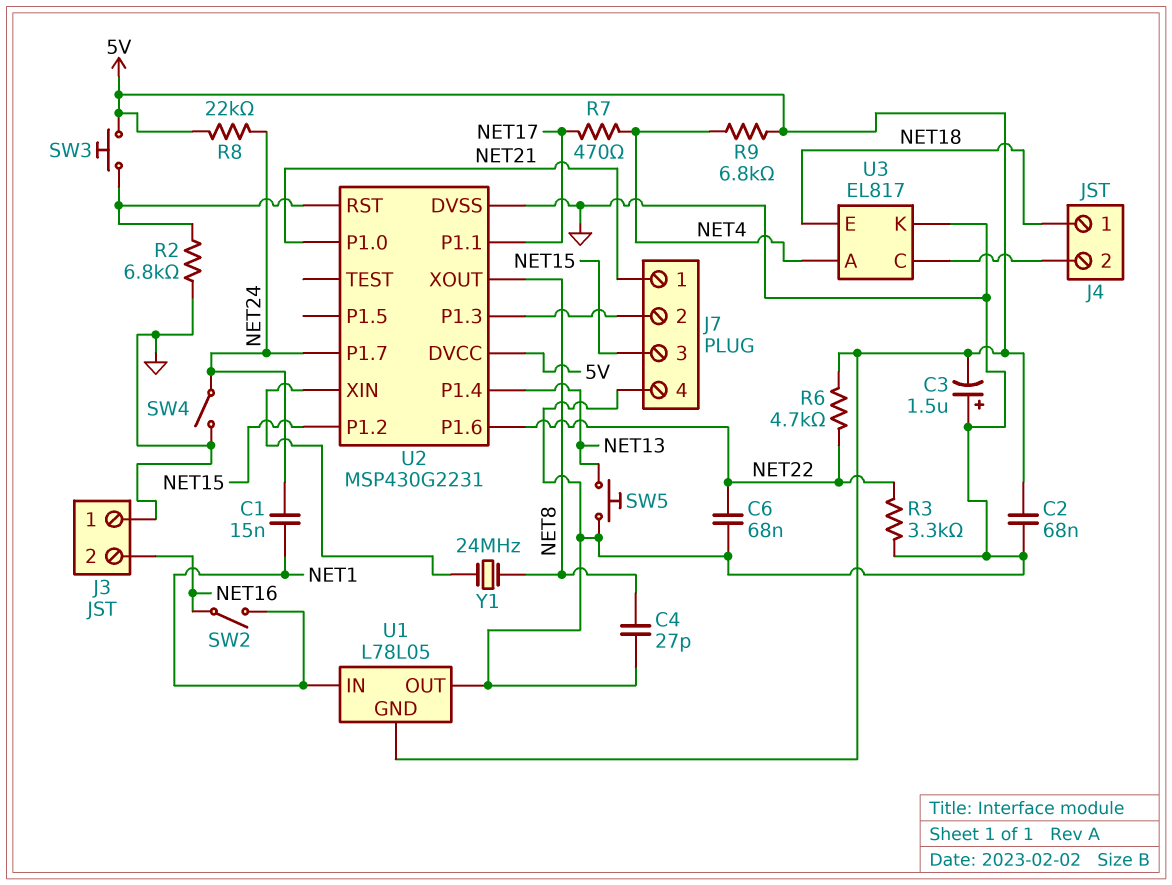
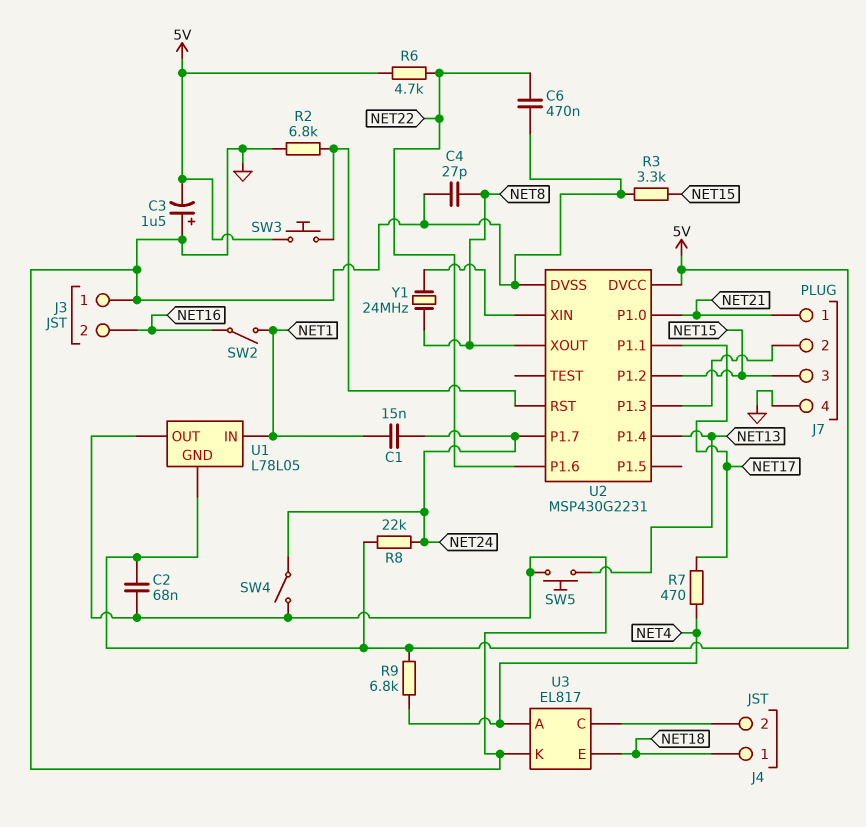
C6: 68nF (GND, NET22) -> 470nF (GND, NET22)
R3: 3.3k (GND, NET22) -> 3.3k (GND, NET15)

